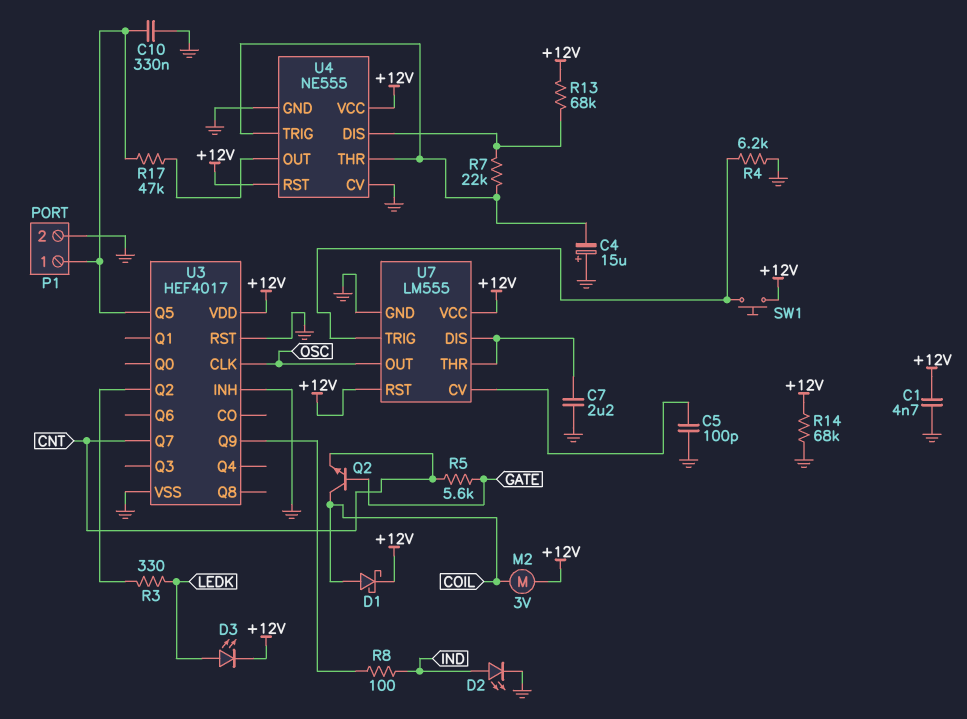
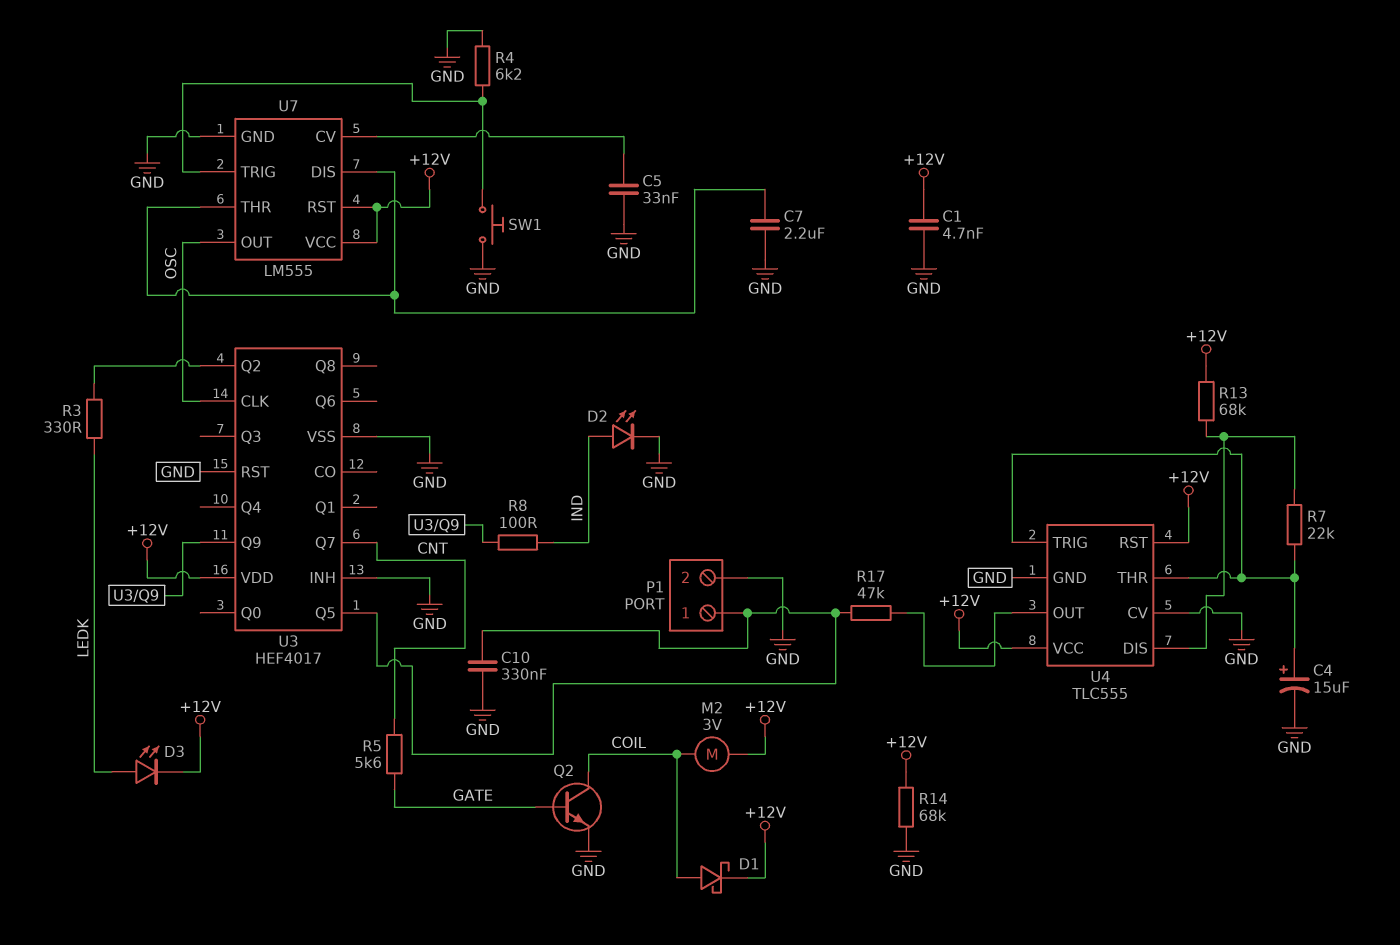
C4: 15uF (plus GND, minus U4/THR) -> 15uF (plus U4/THR, minus GND)
C5: 100pF (GND, U7/CV) -> 33nF (GND, U7/CV)
Q2: NPN (B GATE, C COIL, E CNT) -> NPN (B GATE, C COIL, E GND)
SW1: button (+12V, U7/TRIG) -> button (GND, U7/TRIG)
U4: NE555 -> TLC555

